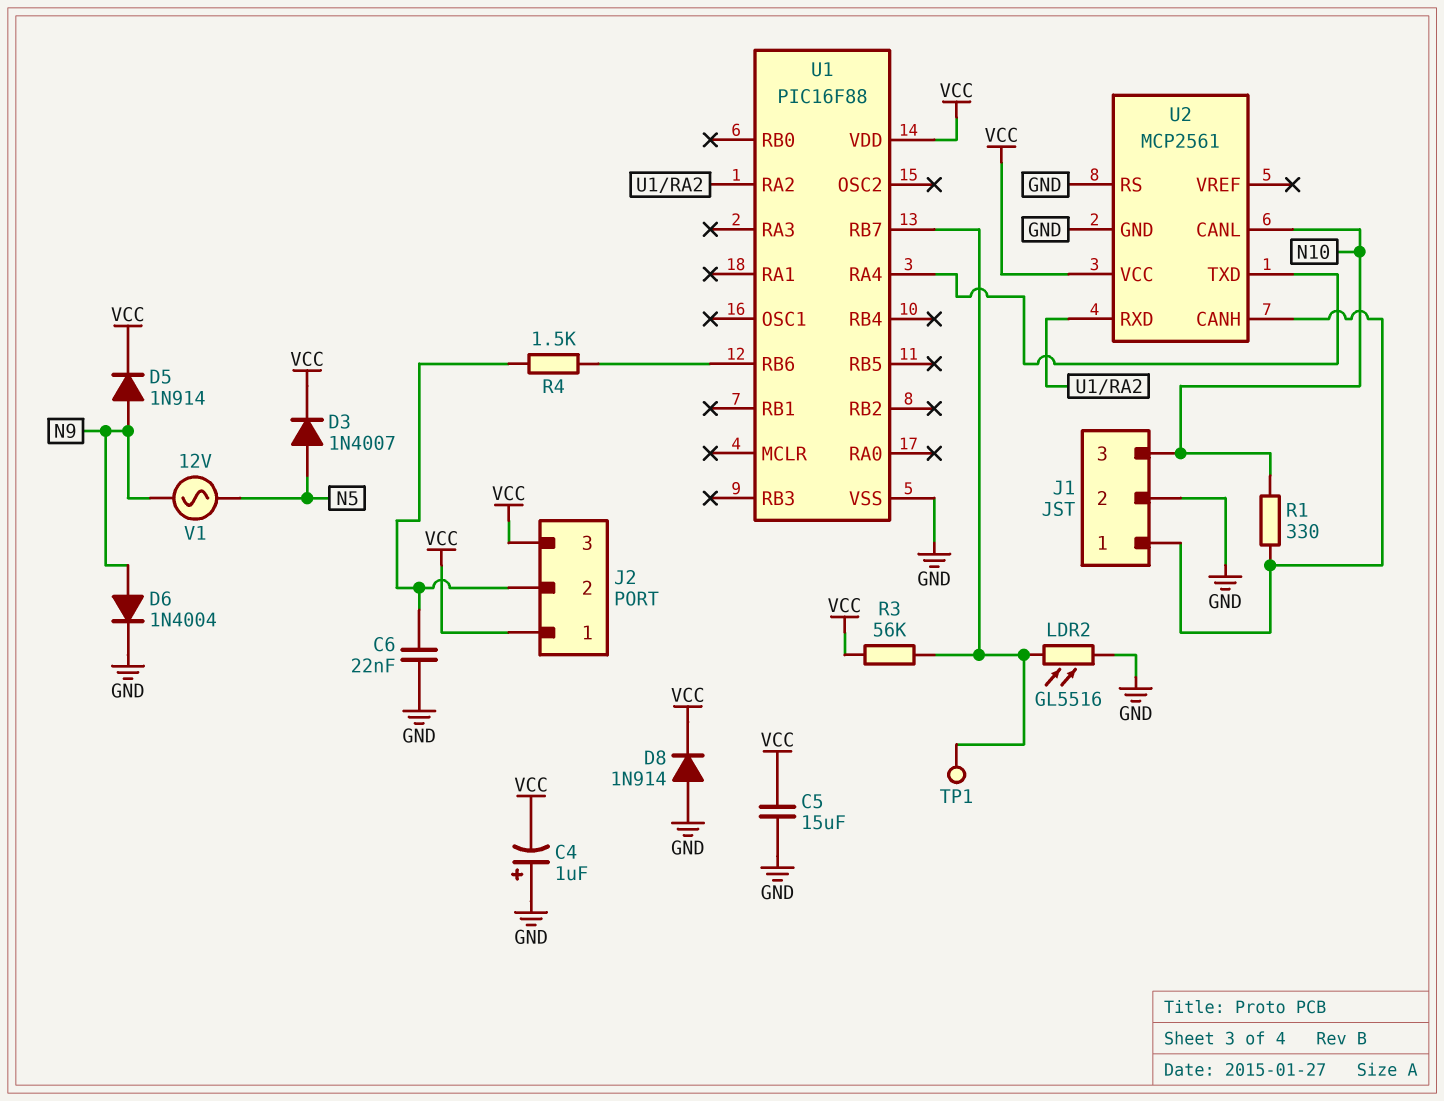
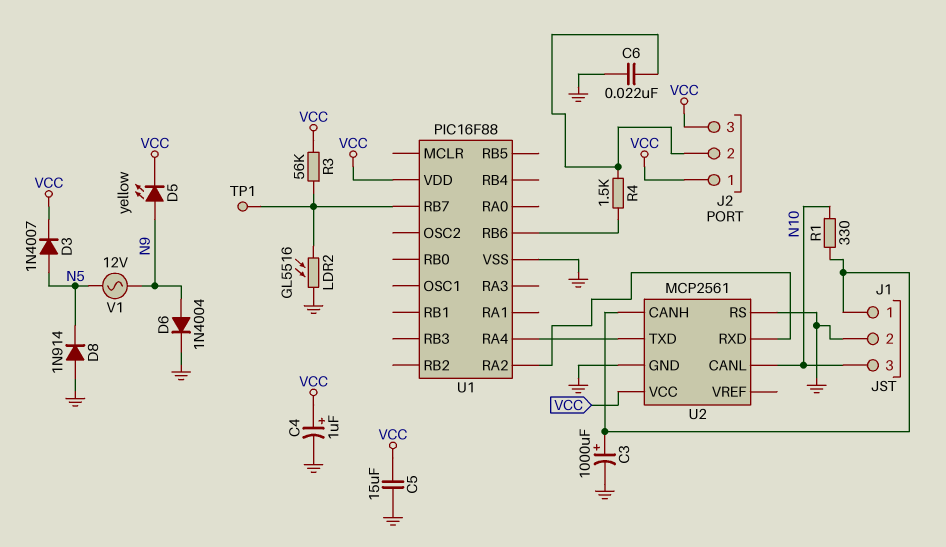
C3: none -> 1000uF (plus J1/1, minus GND)
C4: 1uF (plus GND, minus VCC) -> 1uF (plus VCC, minus GND)
D5: diode 1N914 (A N9, K VCC) -> LED yellow (A N9, K VCC)
D8: diode 1N914 (A GND, K VCC) -> diode 1N914 (A GND, K N5)

